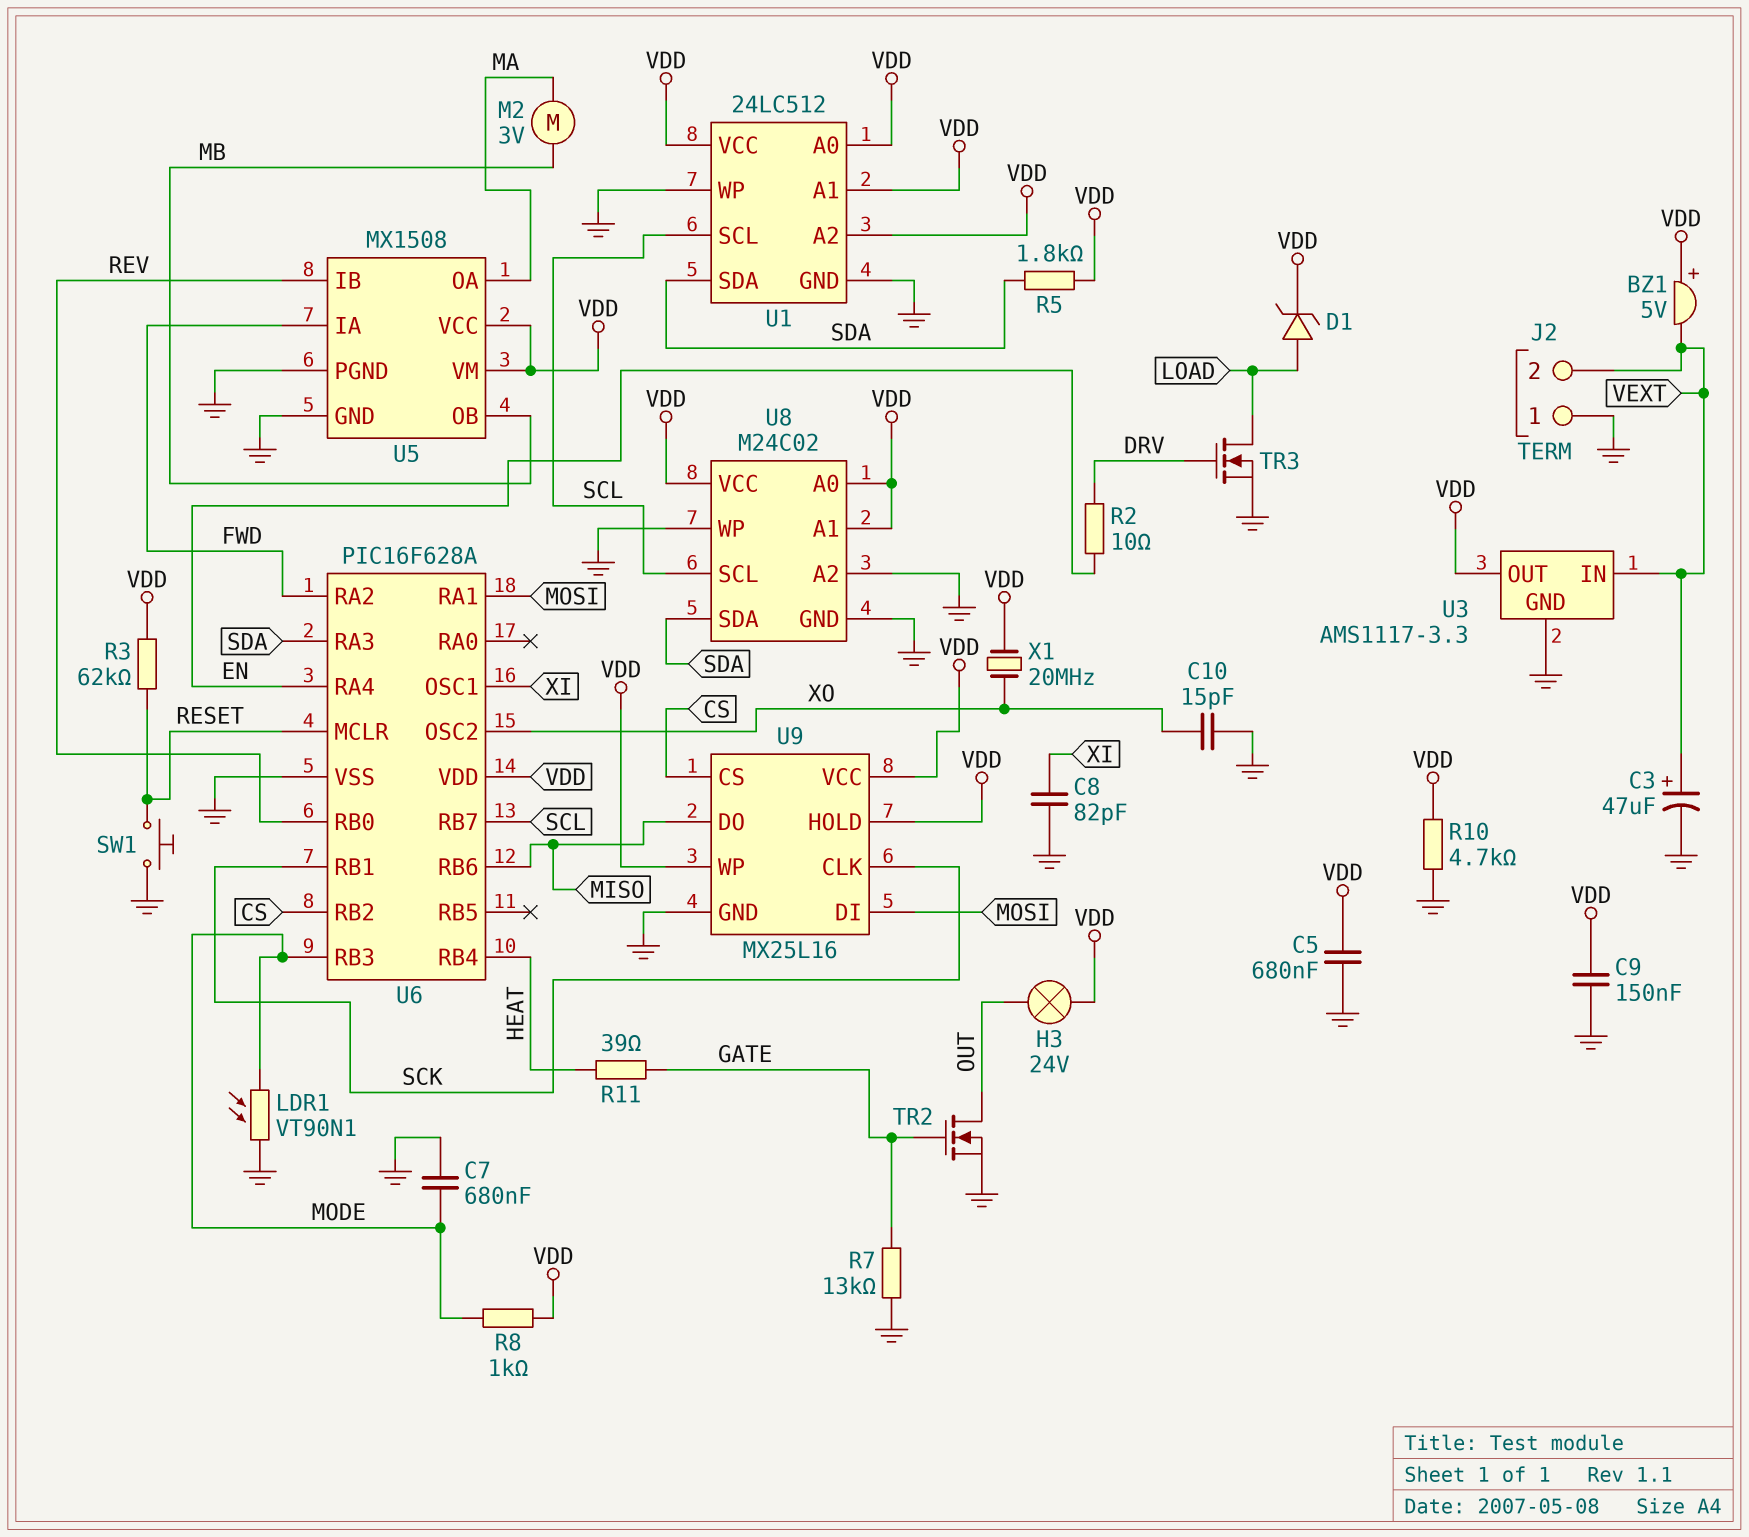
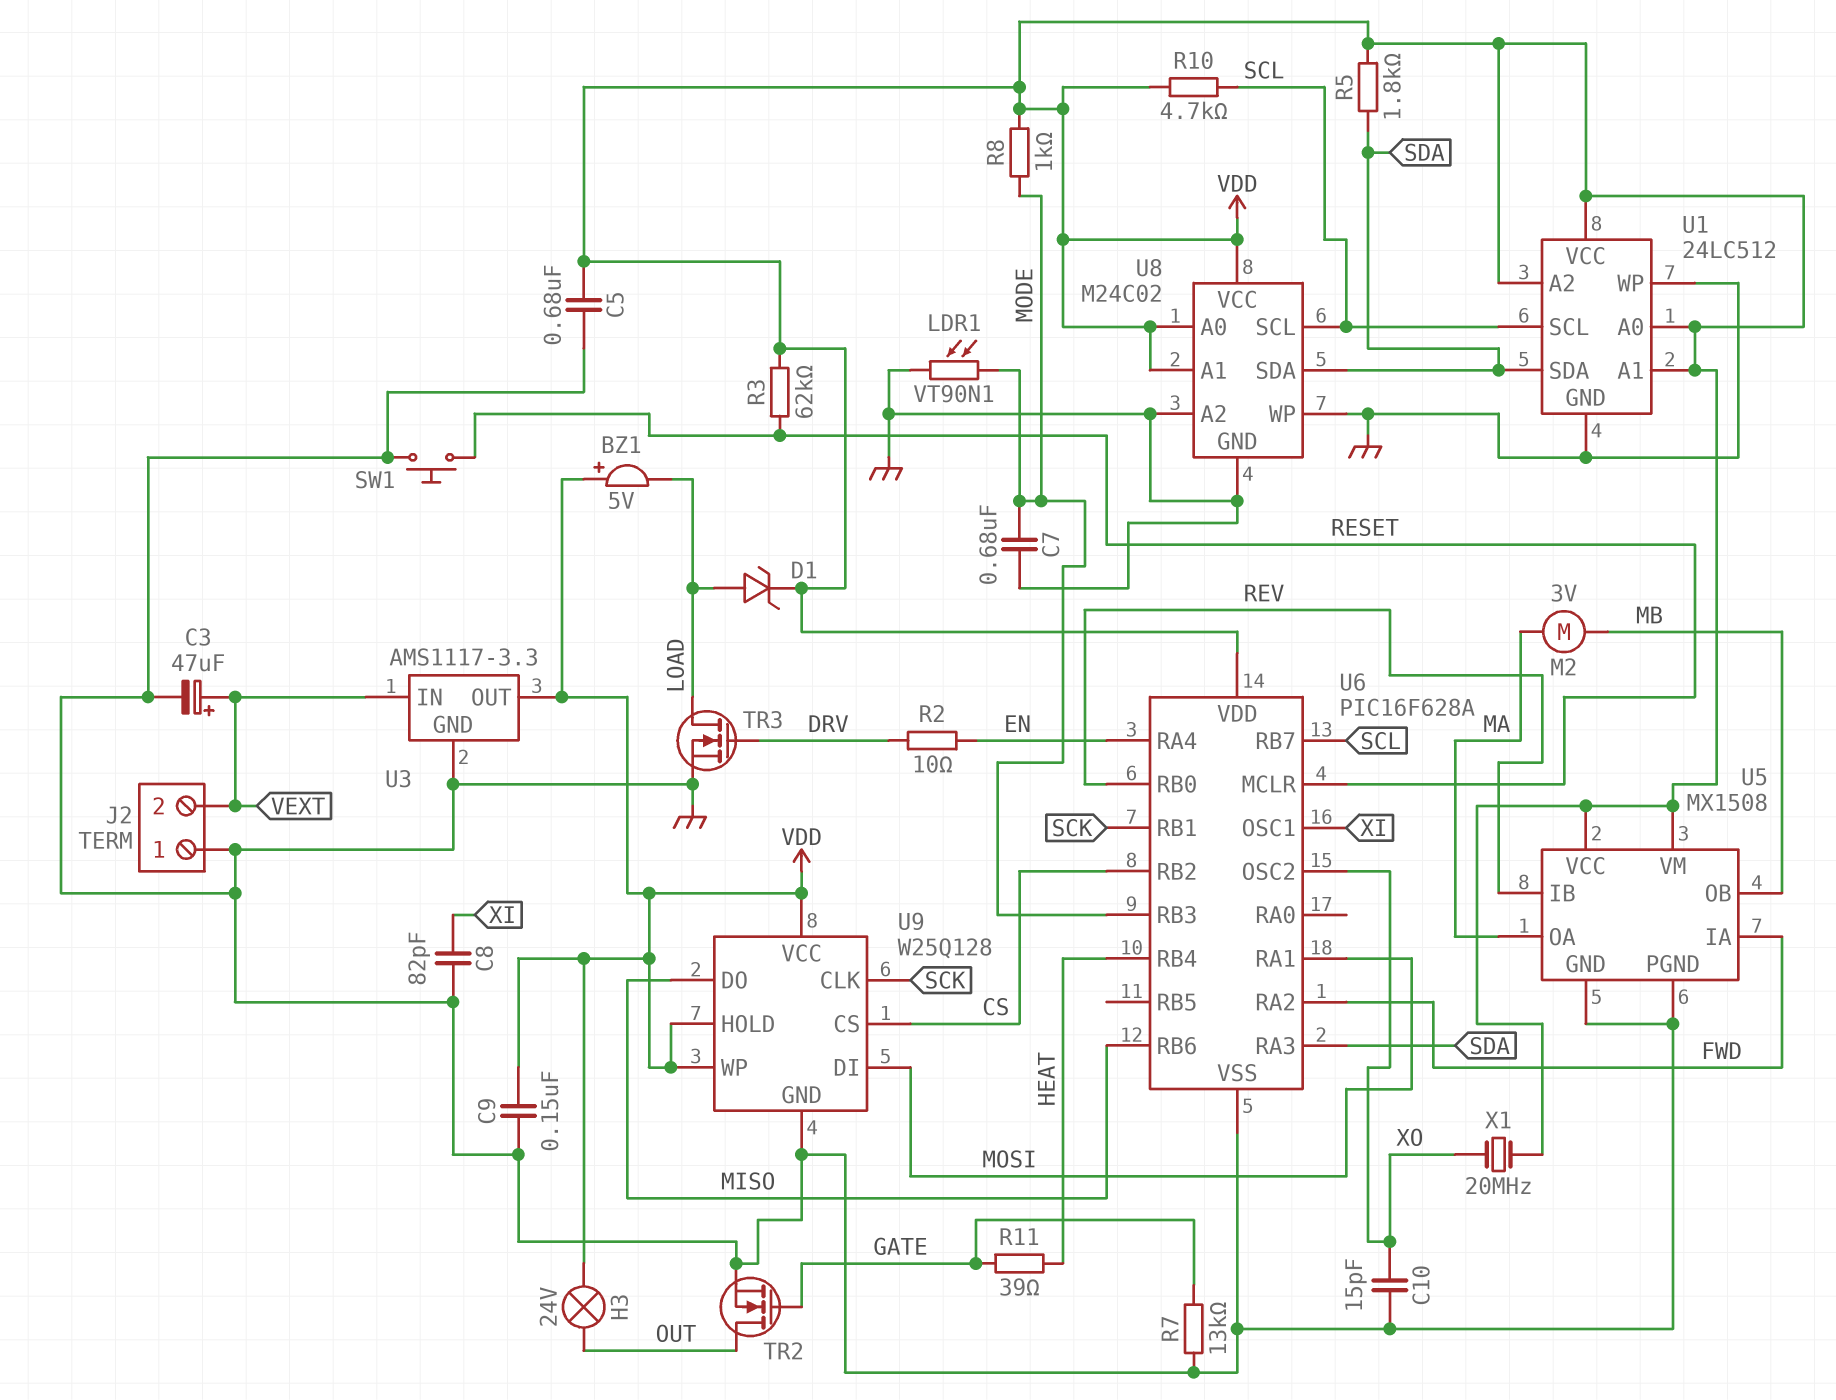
BZ1: buzzer 5V (plus VDD, minus VEXT) -> buzzer 5V (plus VDD, minus LOAD)
R10: 4.7k (GND, VDD) -> 4.7k (SCL, VDD)
U9: MX25L16 -> W25Q128

